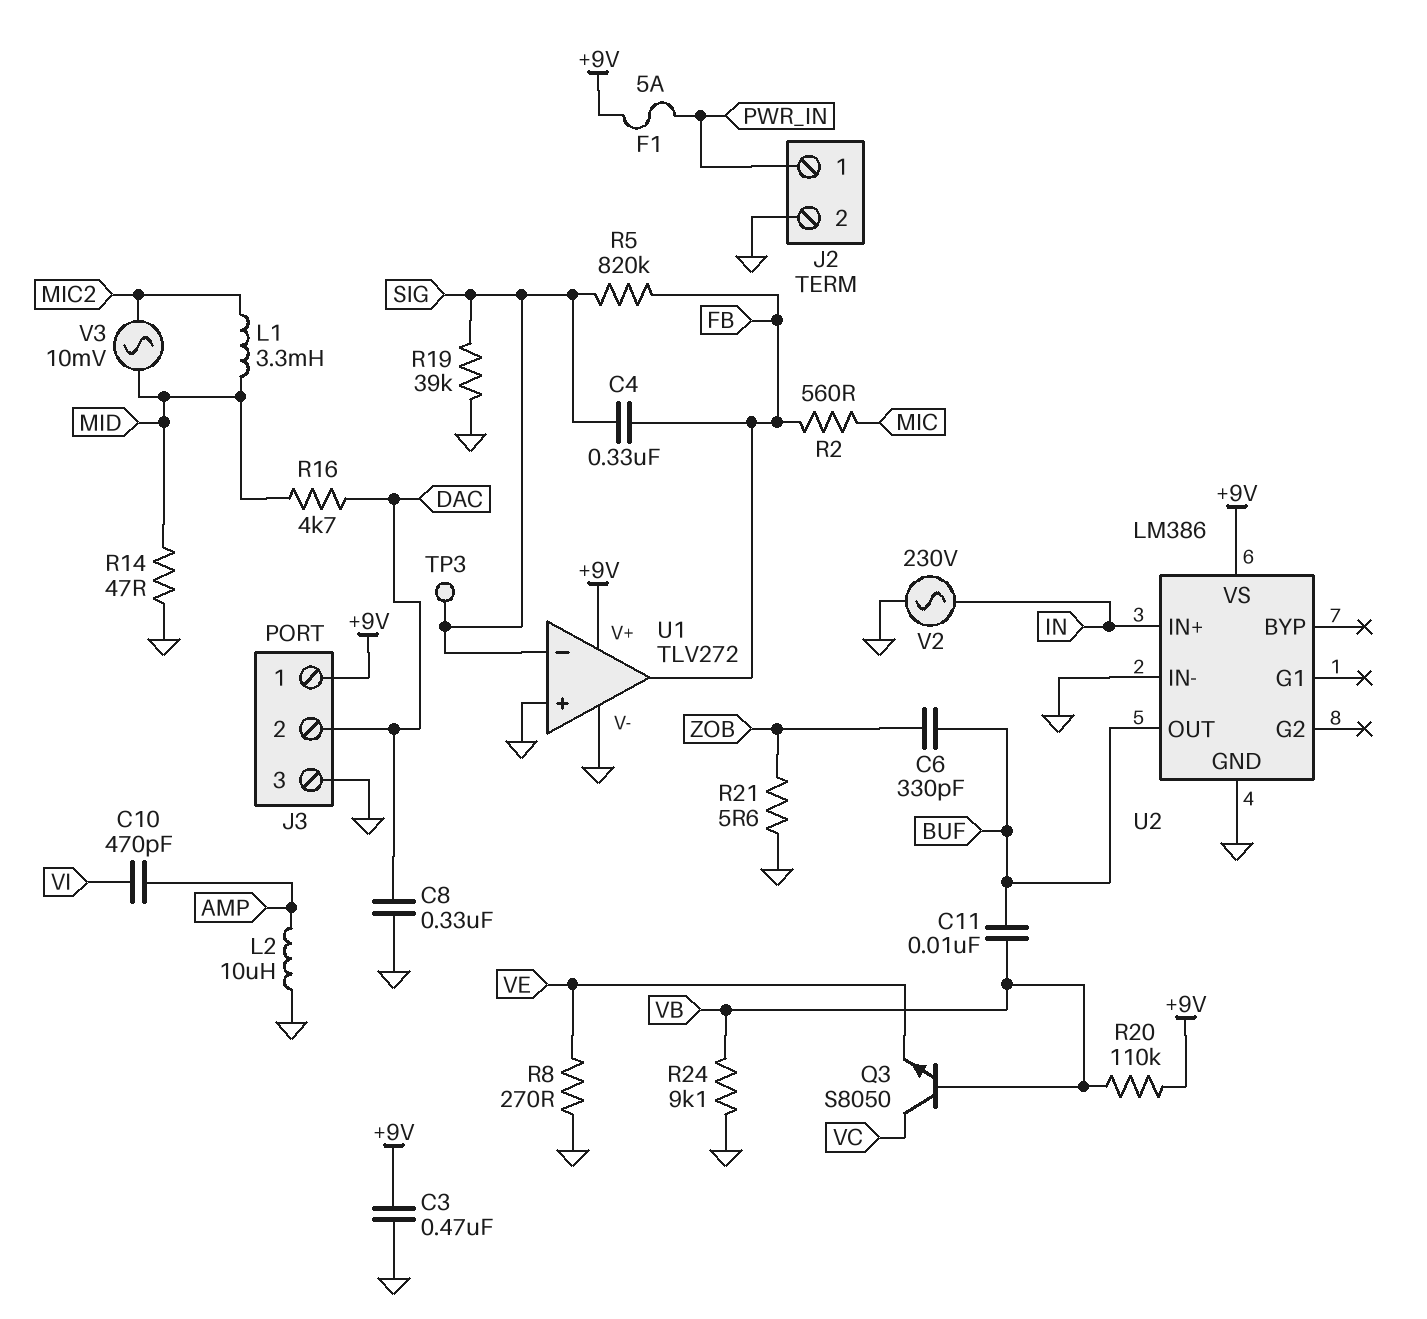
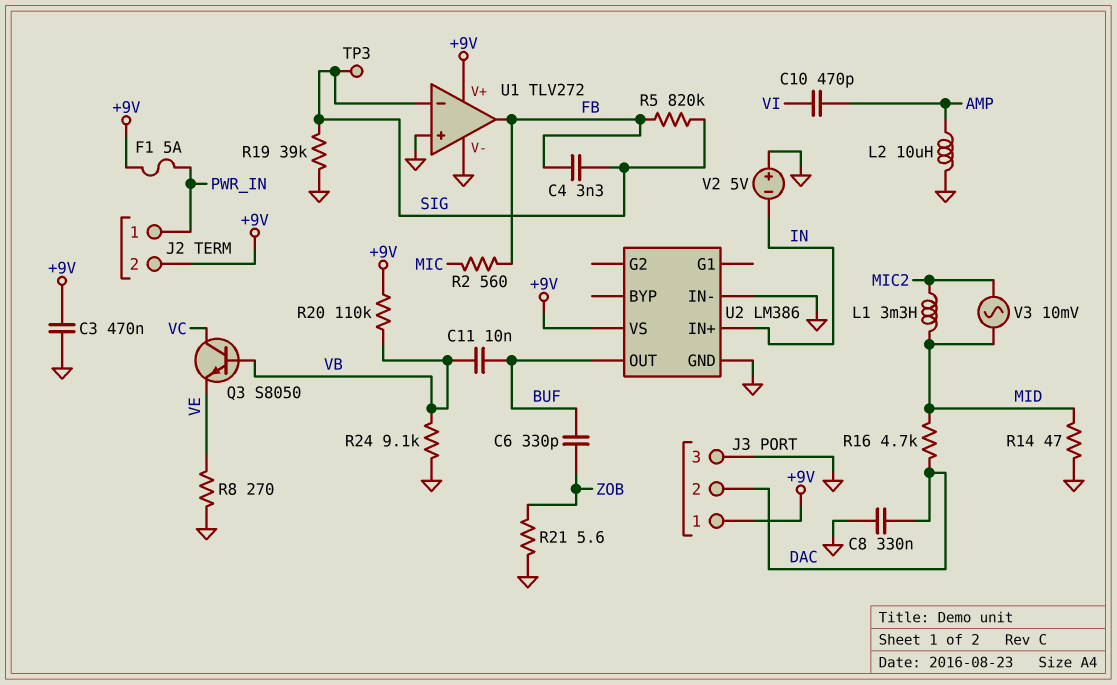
C4: 330nF (FB, SIG) -> 3.3nF (FB, SIG)
J2 pin 2: GND -> +9V
V2: AC 230V (GND, IN) -> 5V (plus GND, minus IN)

